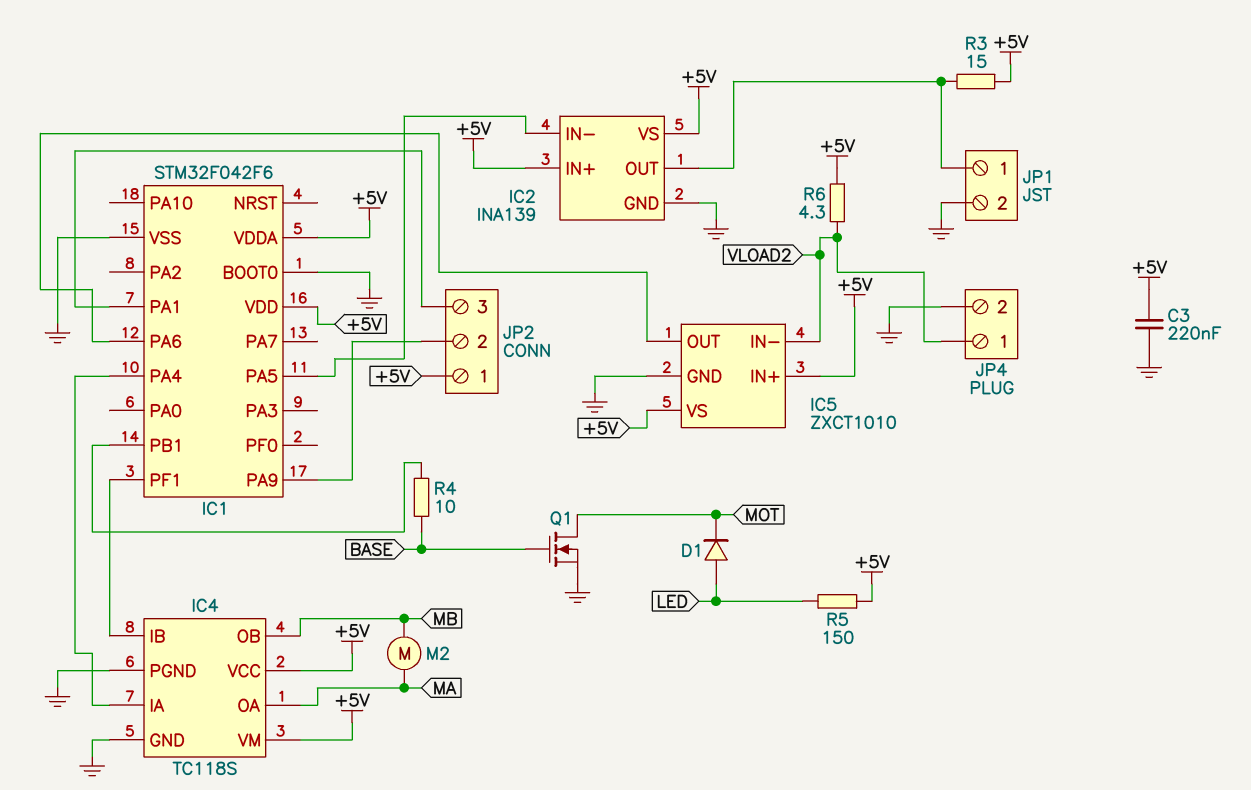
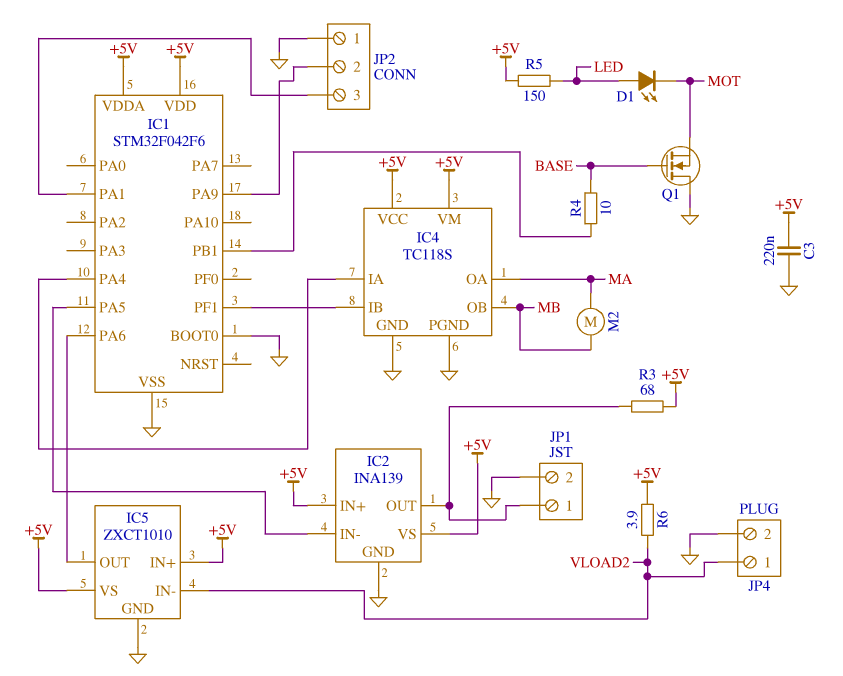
D1: diode (A LED, K MOT) -> LED (A LED, K MOT)
JP2 pin 1: +5V -> GND
Q1: NMOS (G BASE, D MOT, S GND) -> NMOS (G BASE, D GND, S MOT)
R3: 15 (+5V, IC2/OUT) -> 68 (+5V, IC2/OUT)
R6: 4.3 (+5V, VLOAD2) -> 3.9 (+5V, VLOAD2)

